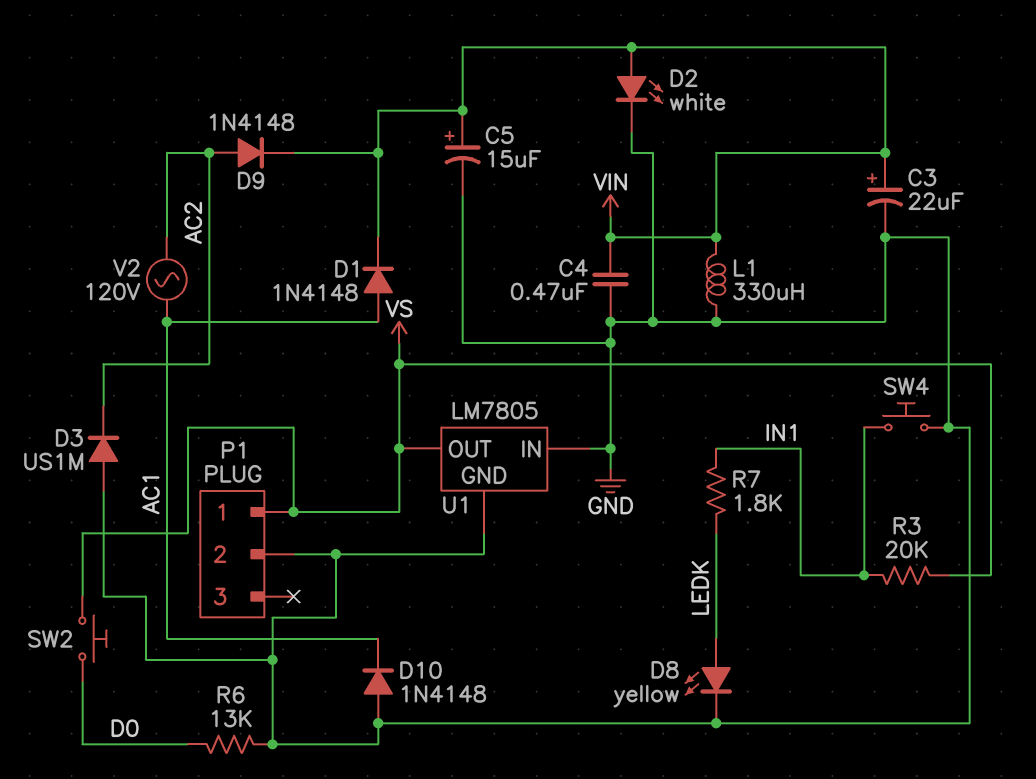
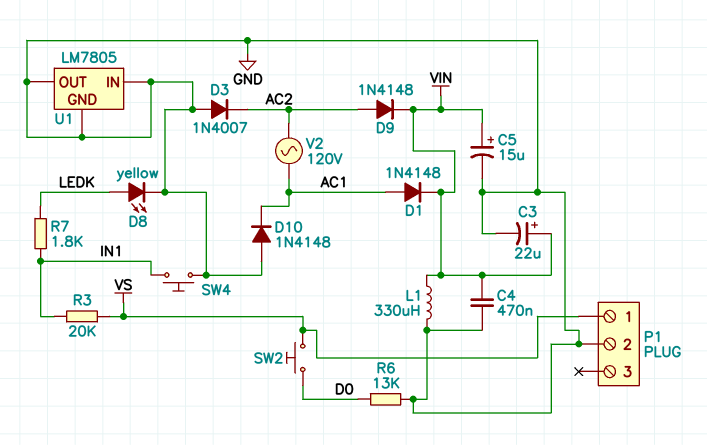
D2: LED white (A VIN, K GND) -> none
D3: diode US1M (A GND, K AC2) -> diode 1N4007 (A GND, K AC2)
U1 pin OUT: VS -> GND

